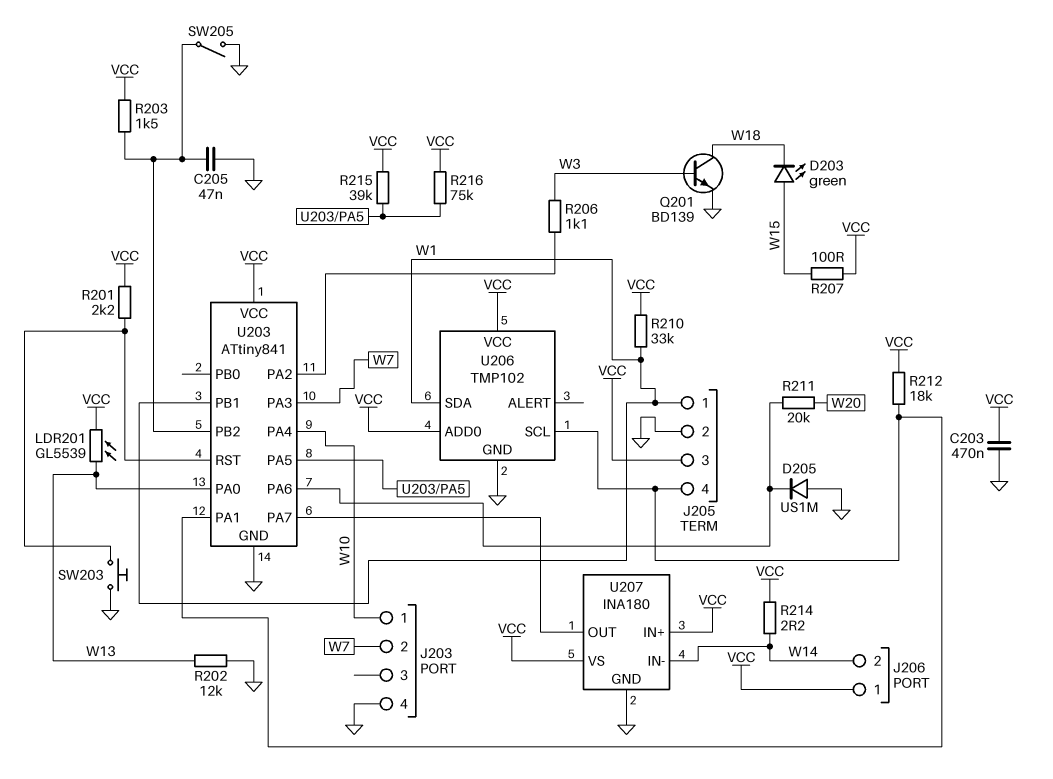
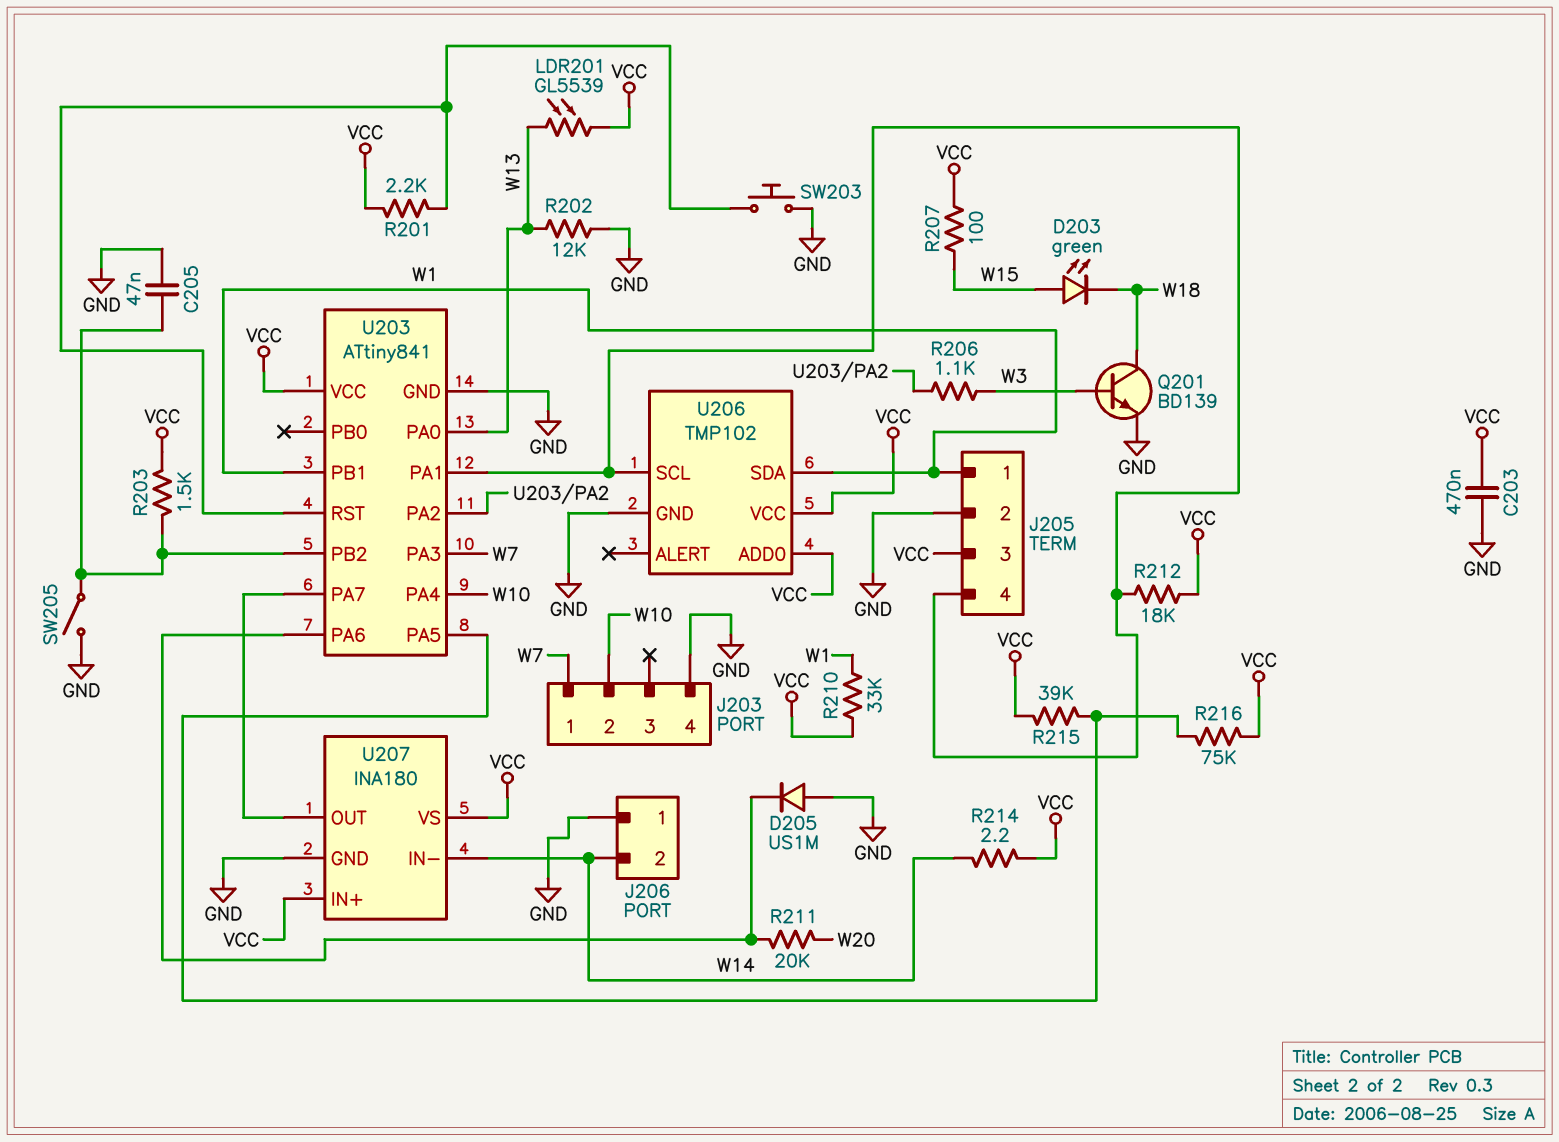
J203 pin 1: W10 -> W7
J203 pin 2: W7 -> W10
J206 pin 1: VCC -> GND

